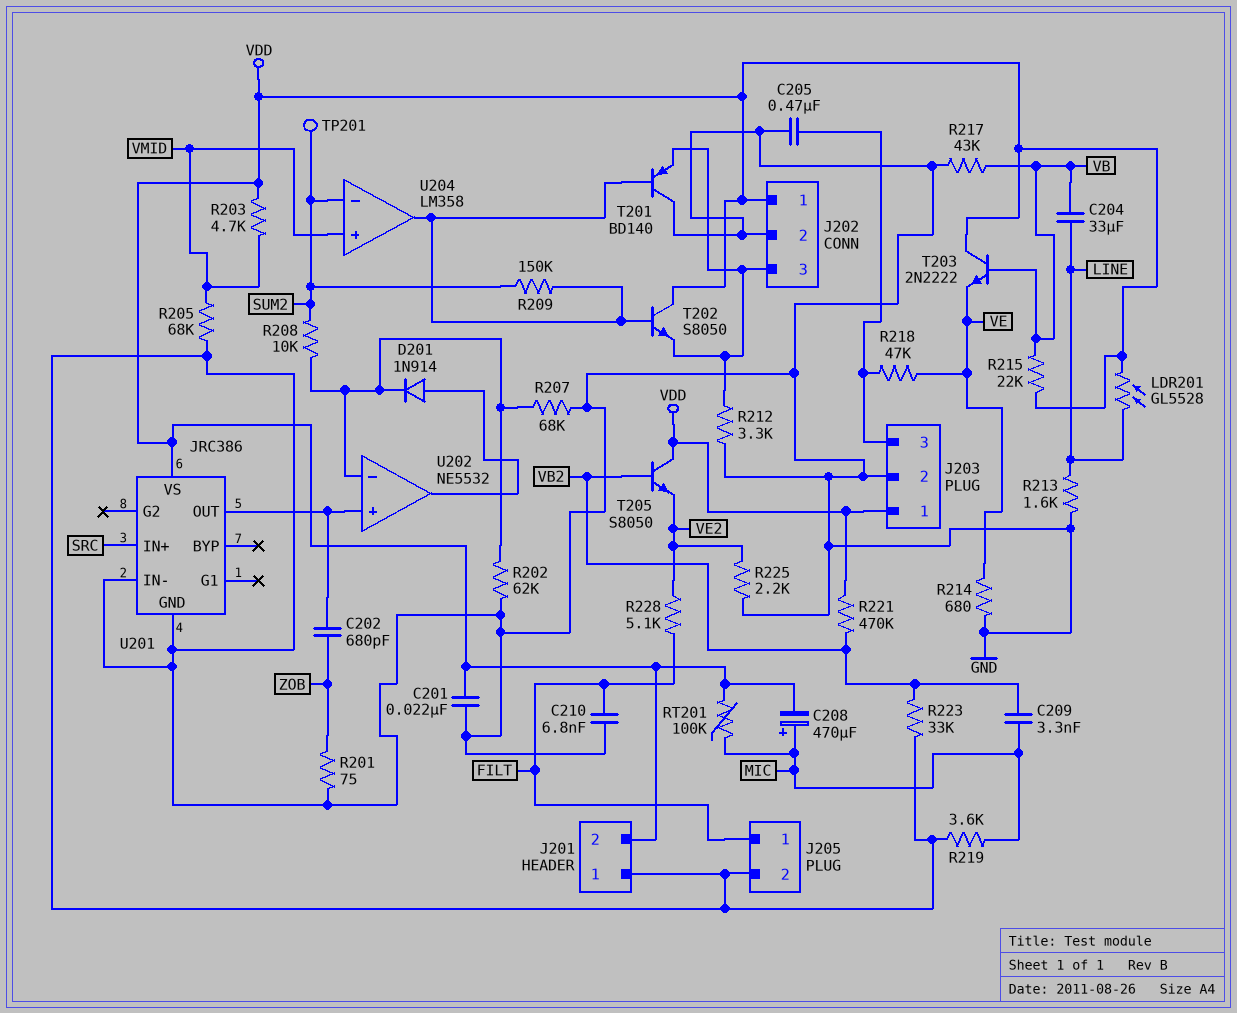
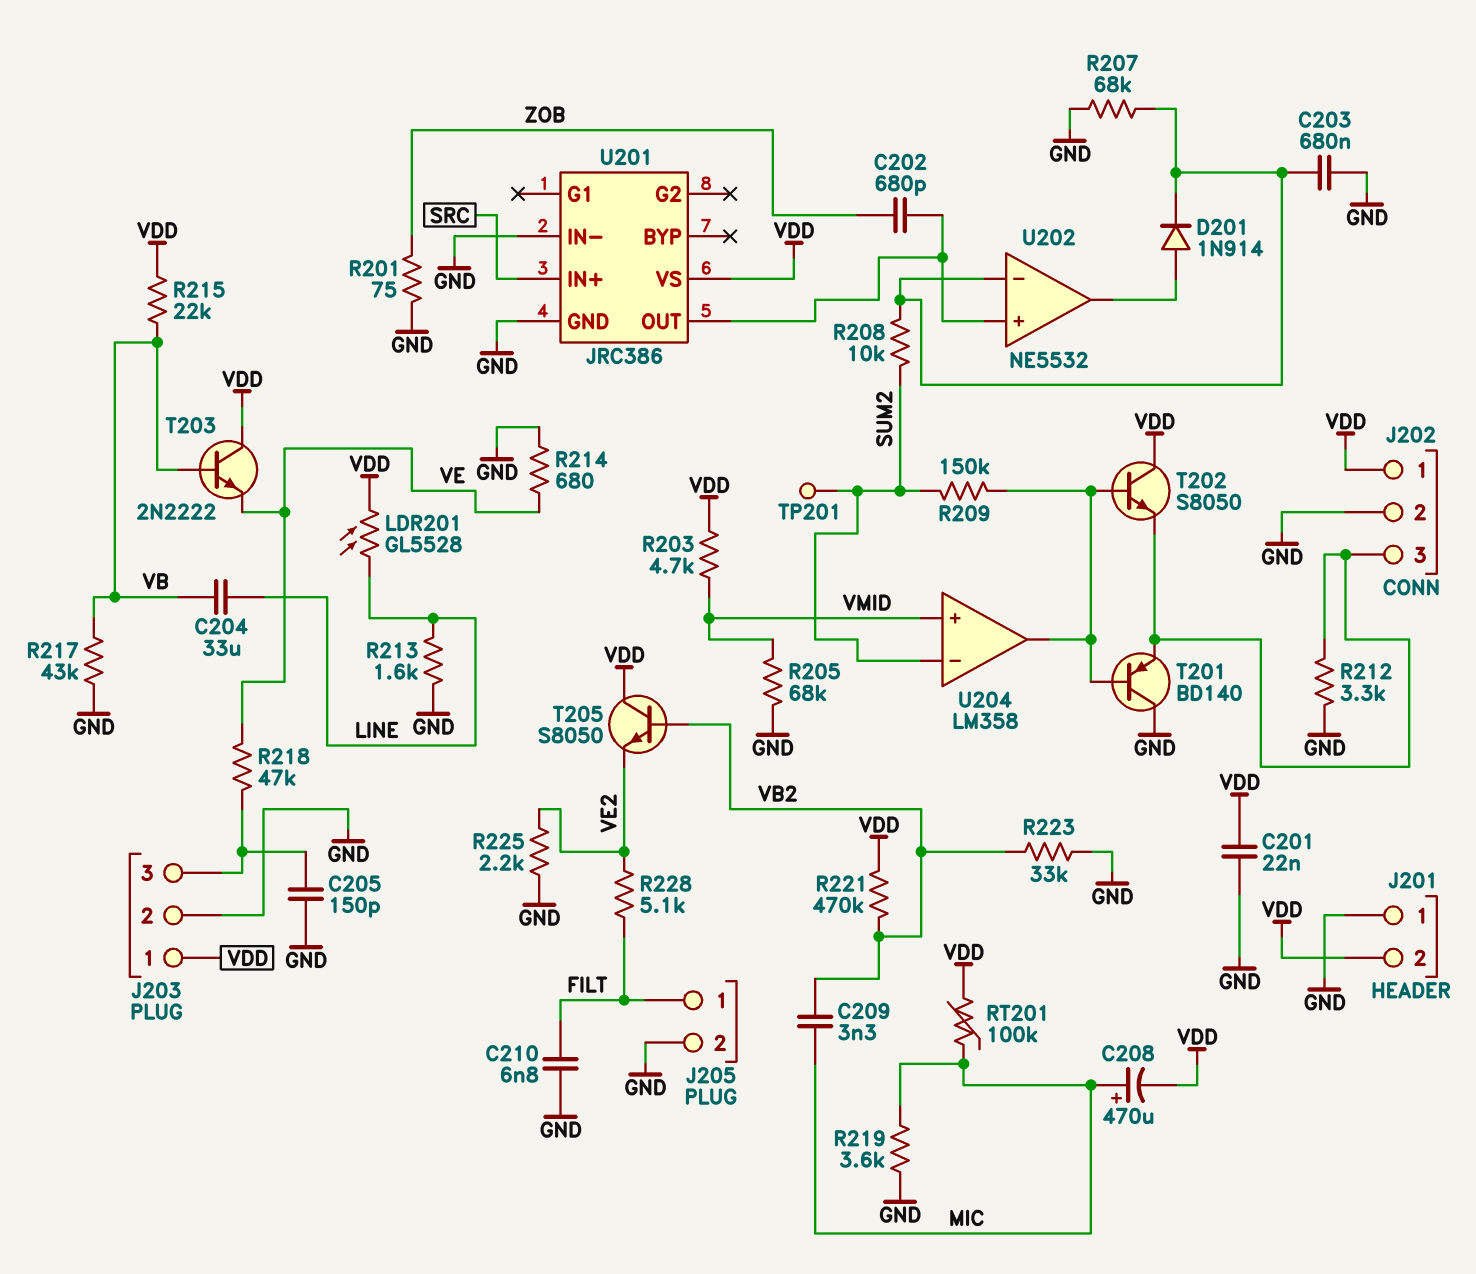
C203: none -> 680nF (GND, U202/in-)
C205: 470nF (GND, J203/3) -> 150pF (GND, J203/3)
R202: 62k (GND, U202/in-) -> none

